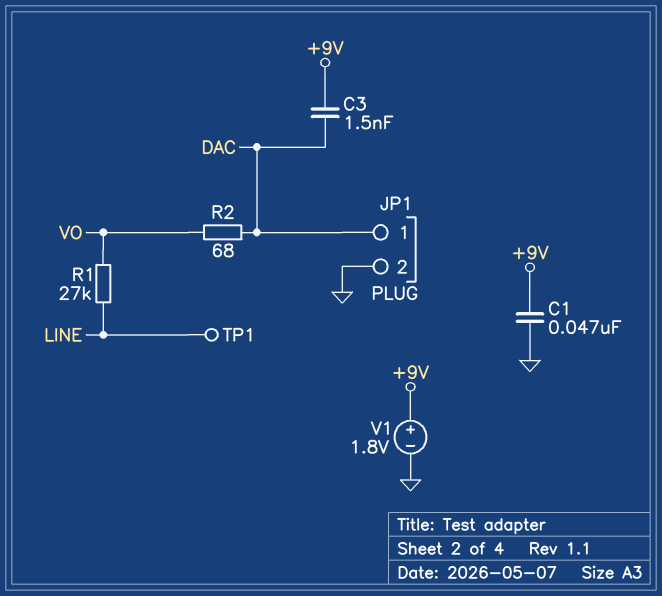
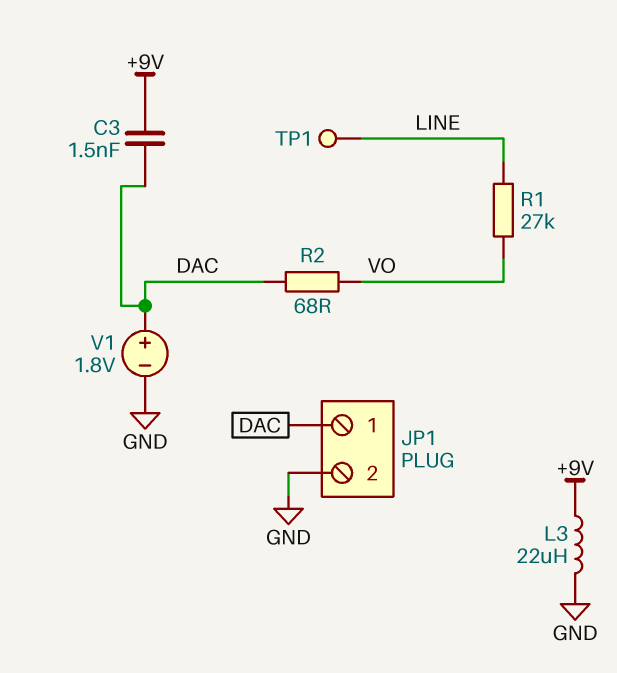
C1: 47nF (+9V, GND) -> none
L3: none -> 22uH (+9V, GND)
V1: 1.8V (plus +9V, minus GND) -> 1.8V (plus DAC, minus GND)

